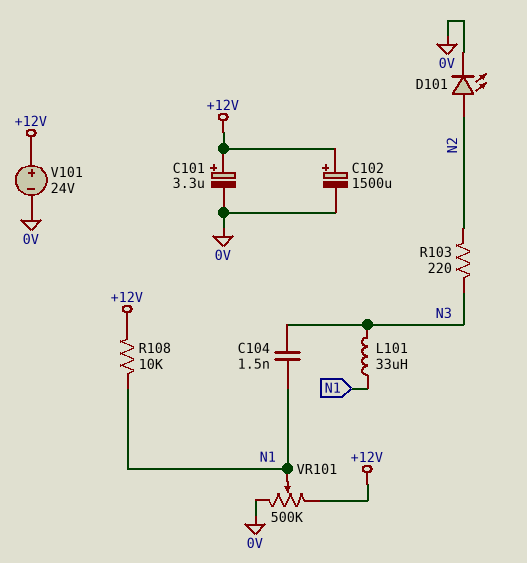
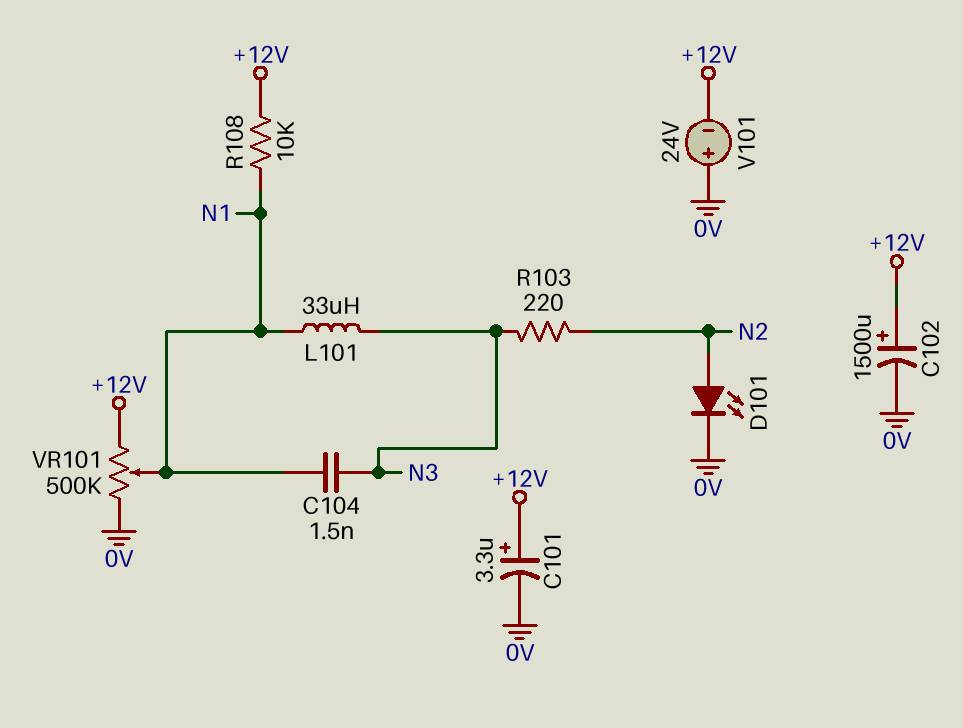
V101: 24V (plus +12V, minus 0V) -> 24V (plus 0V, minus +12V)

